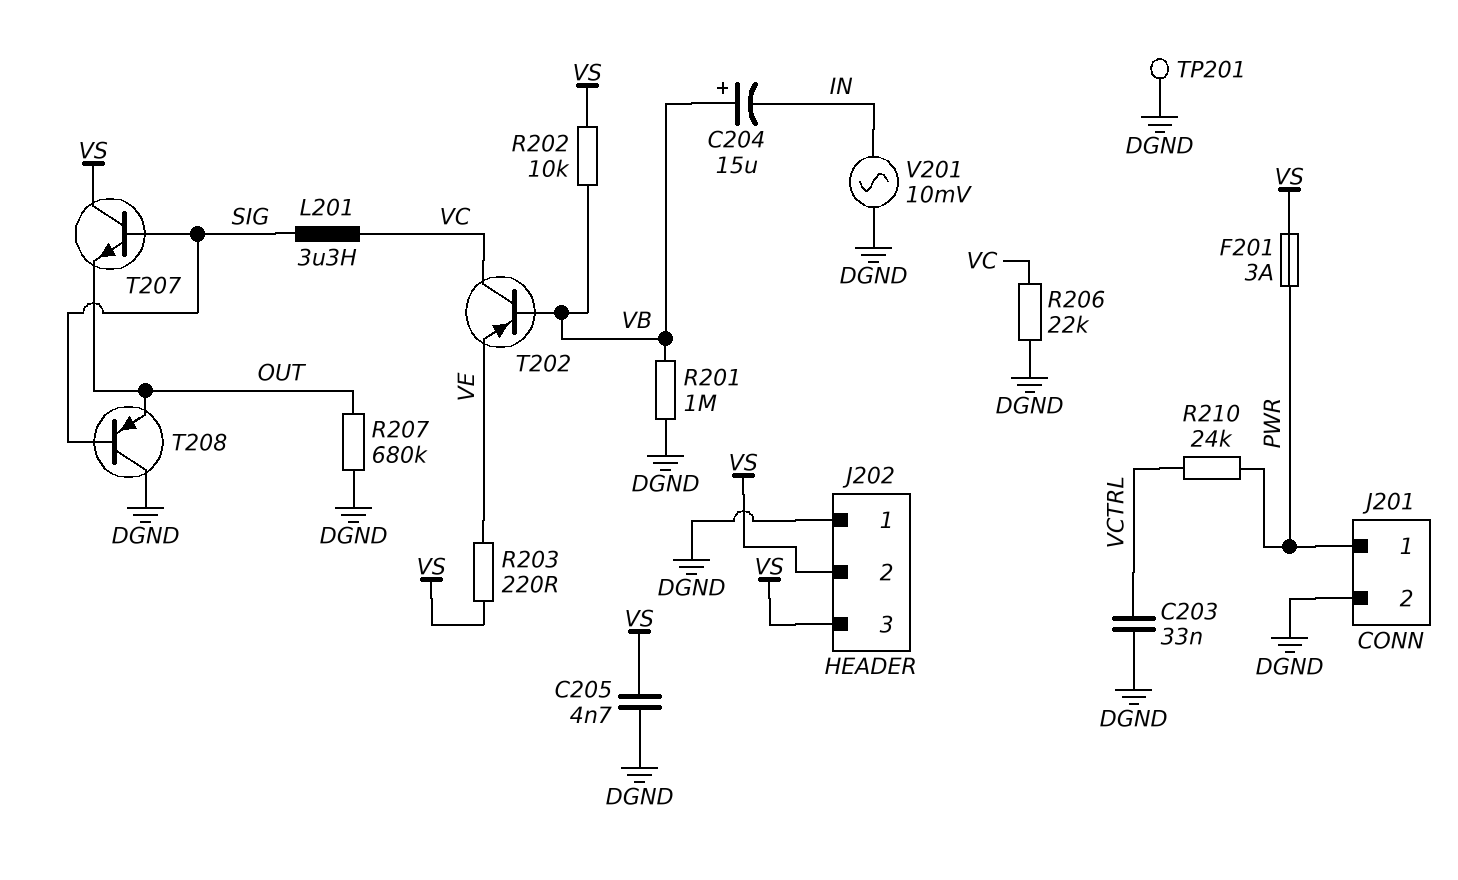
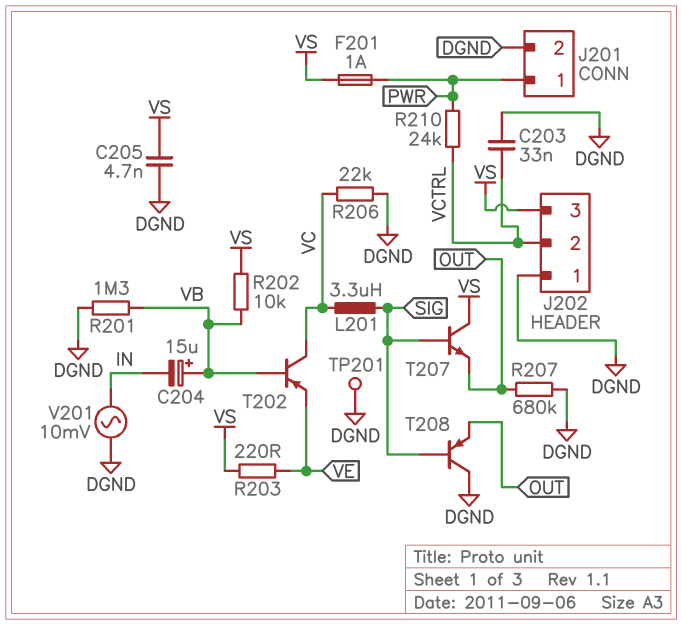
F201: 3A (PWR, VS) -> 1A (PWR, VS)
J202 pin 2: VS -> VCTRL
R201: 1M (DGND, VB) -> 1.3M (DGND, VB)

